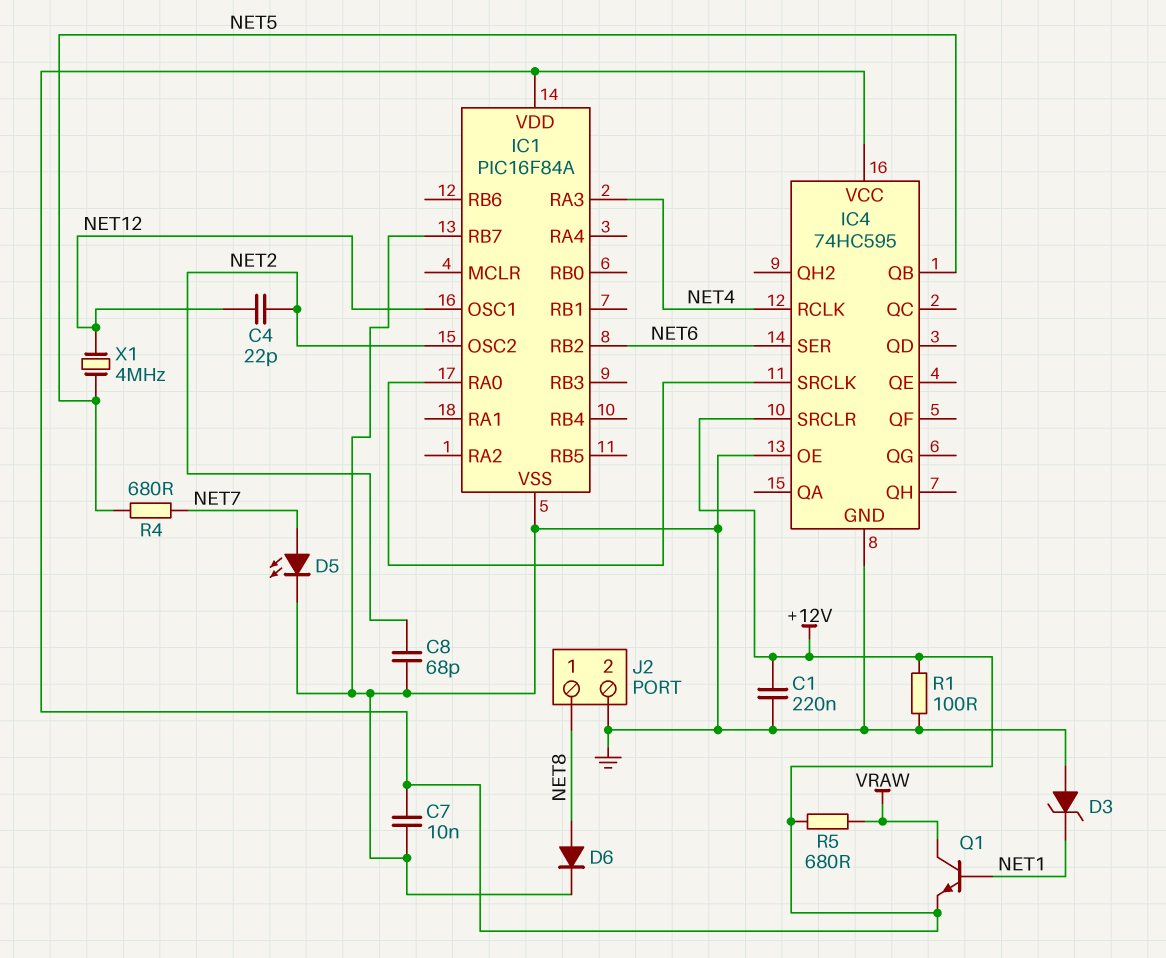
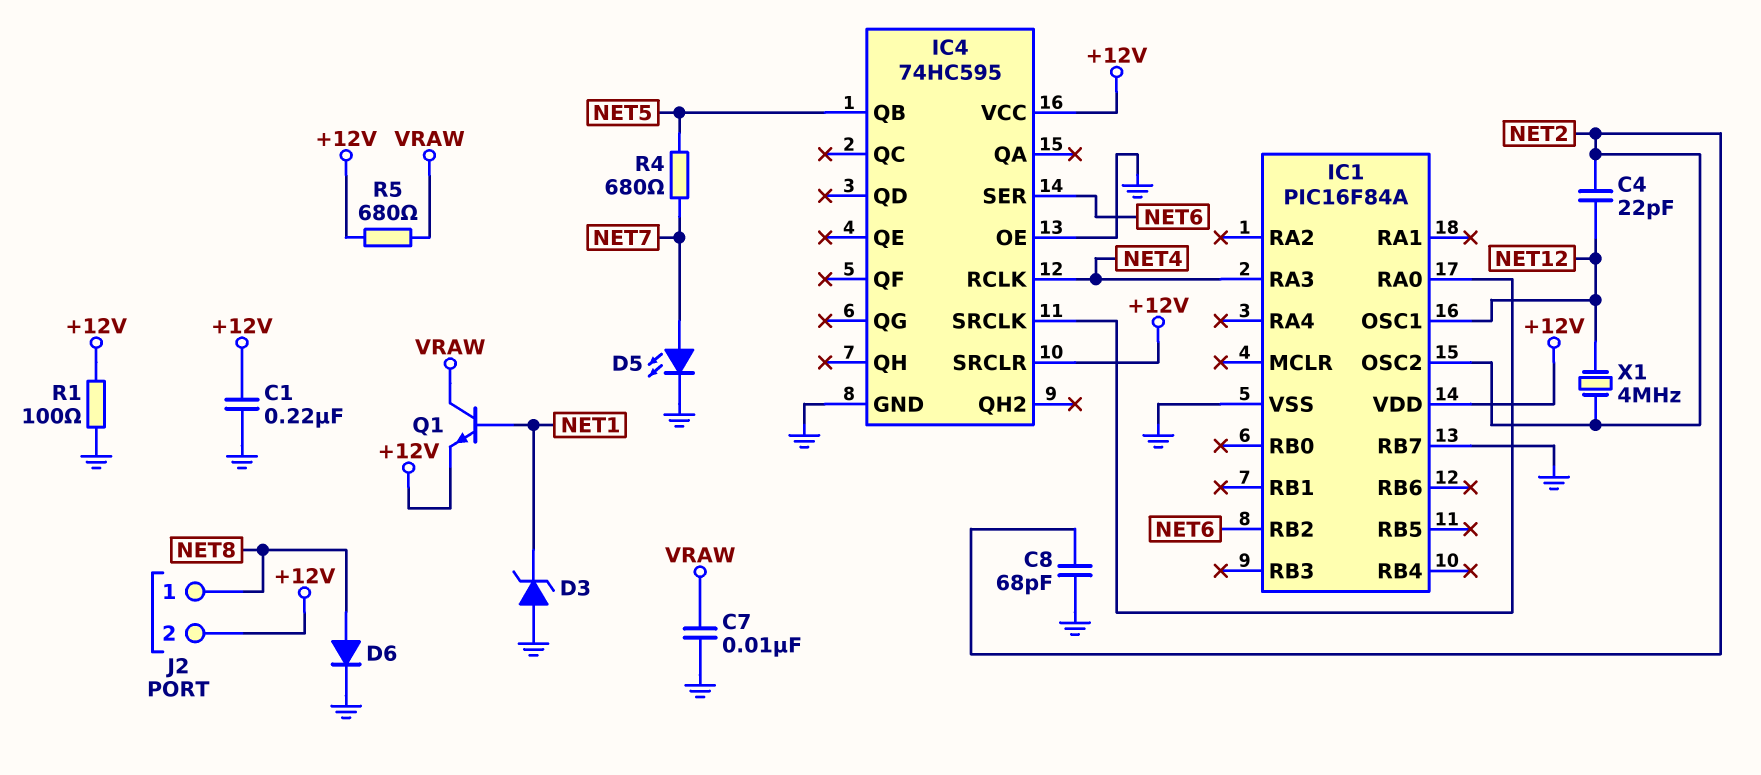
C7: 10nF (+12V, GND) -> 10nF (GND, VRAW)
J2 pin 2: GND -> +12V
X1: 4MHz (NET5, NET12) -> 4MHz (NET2, NET12)

